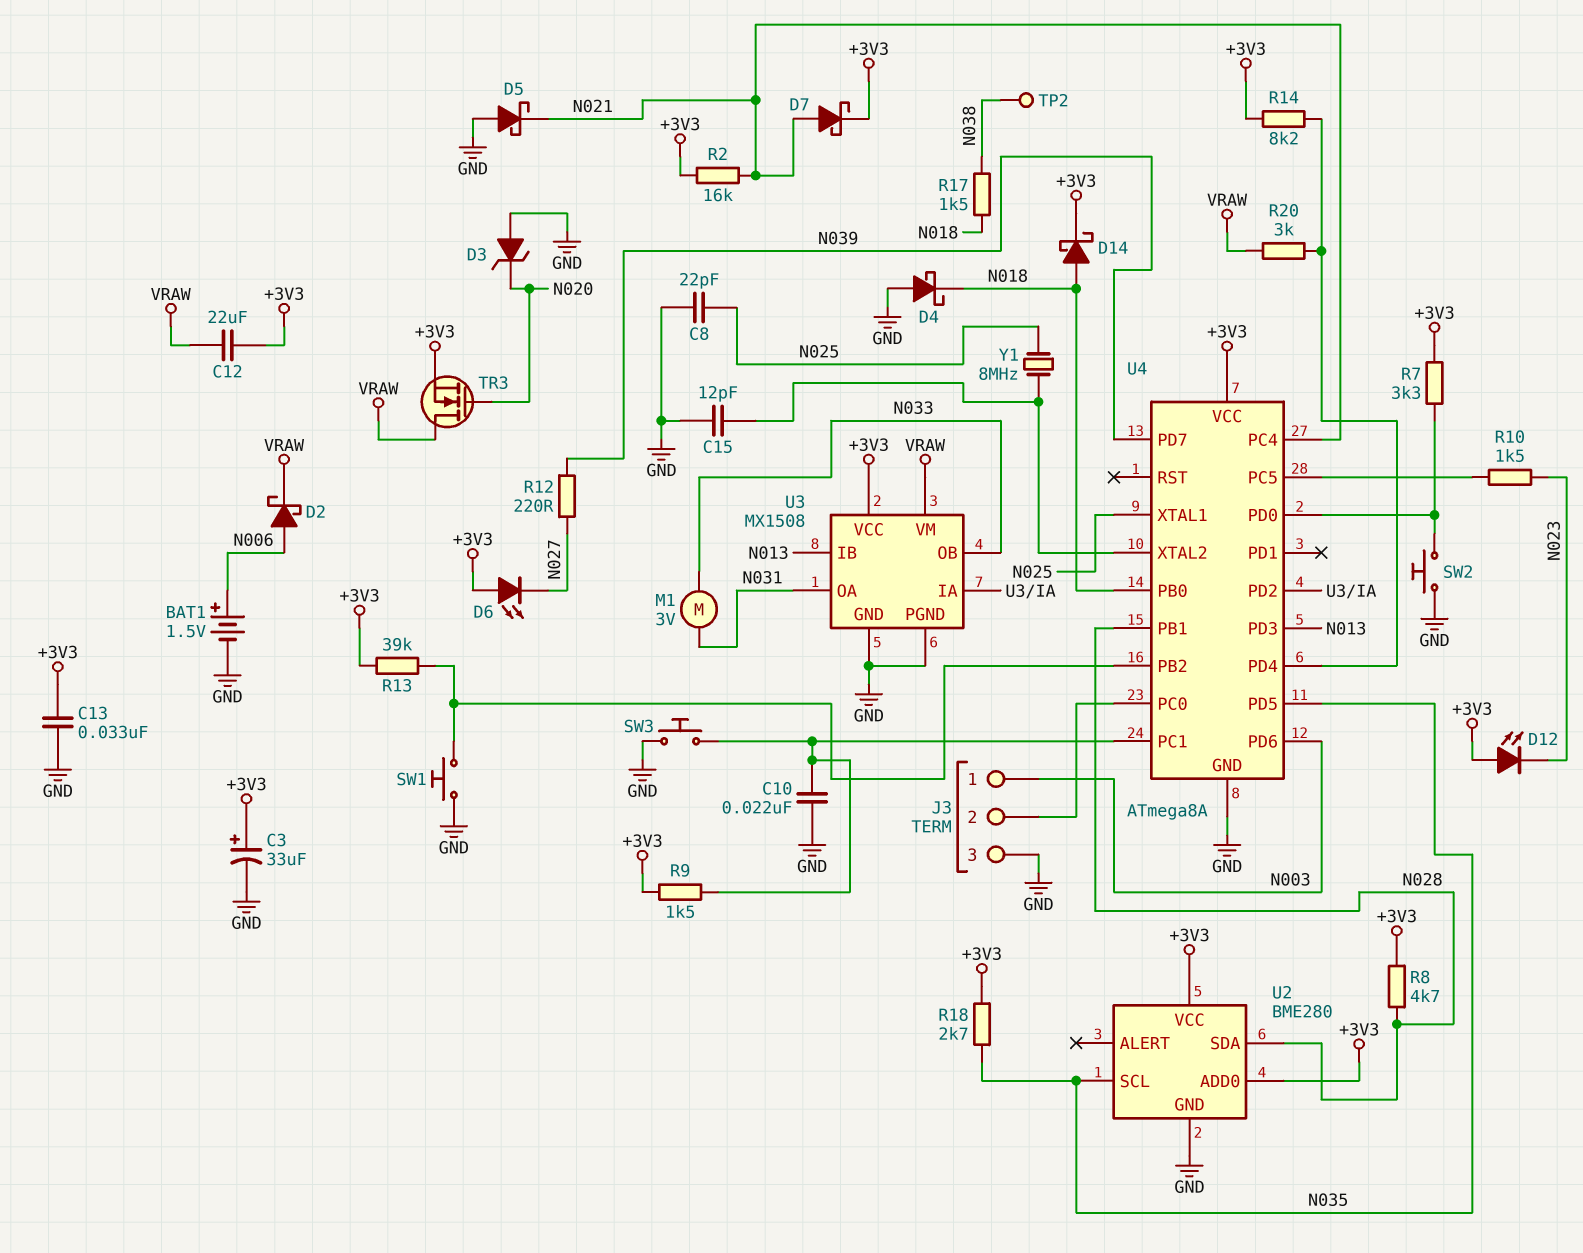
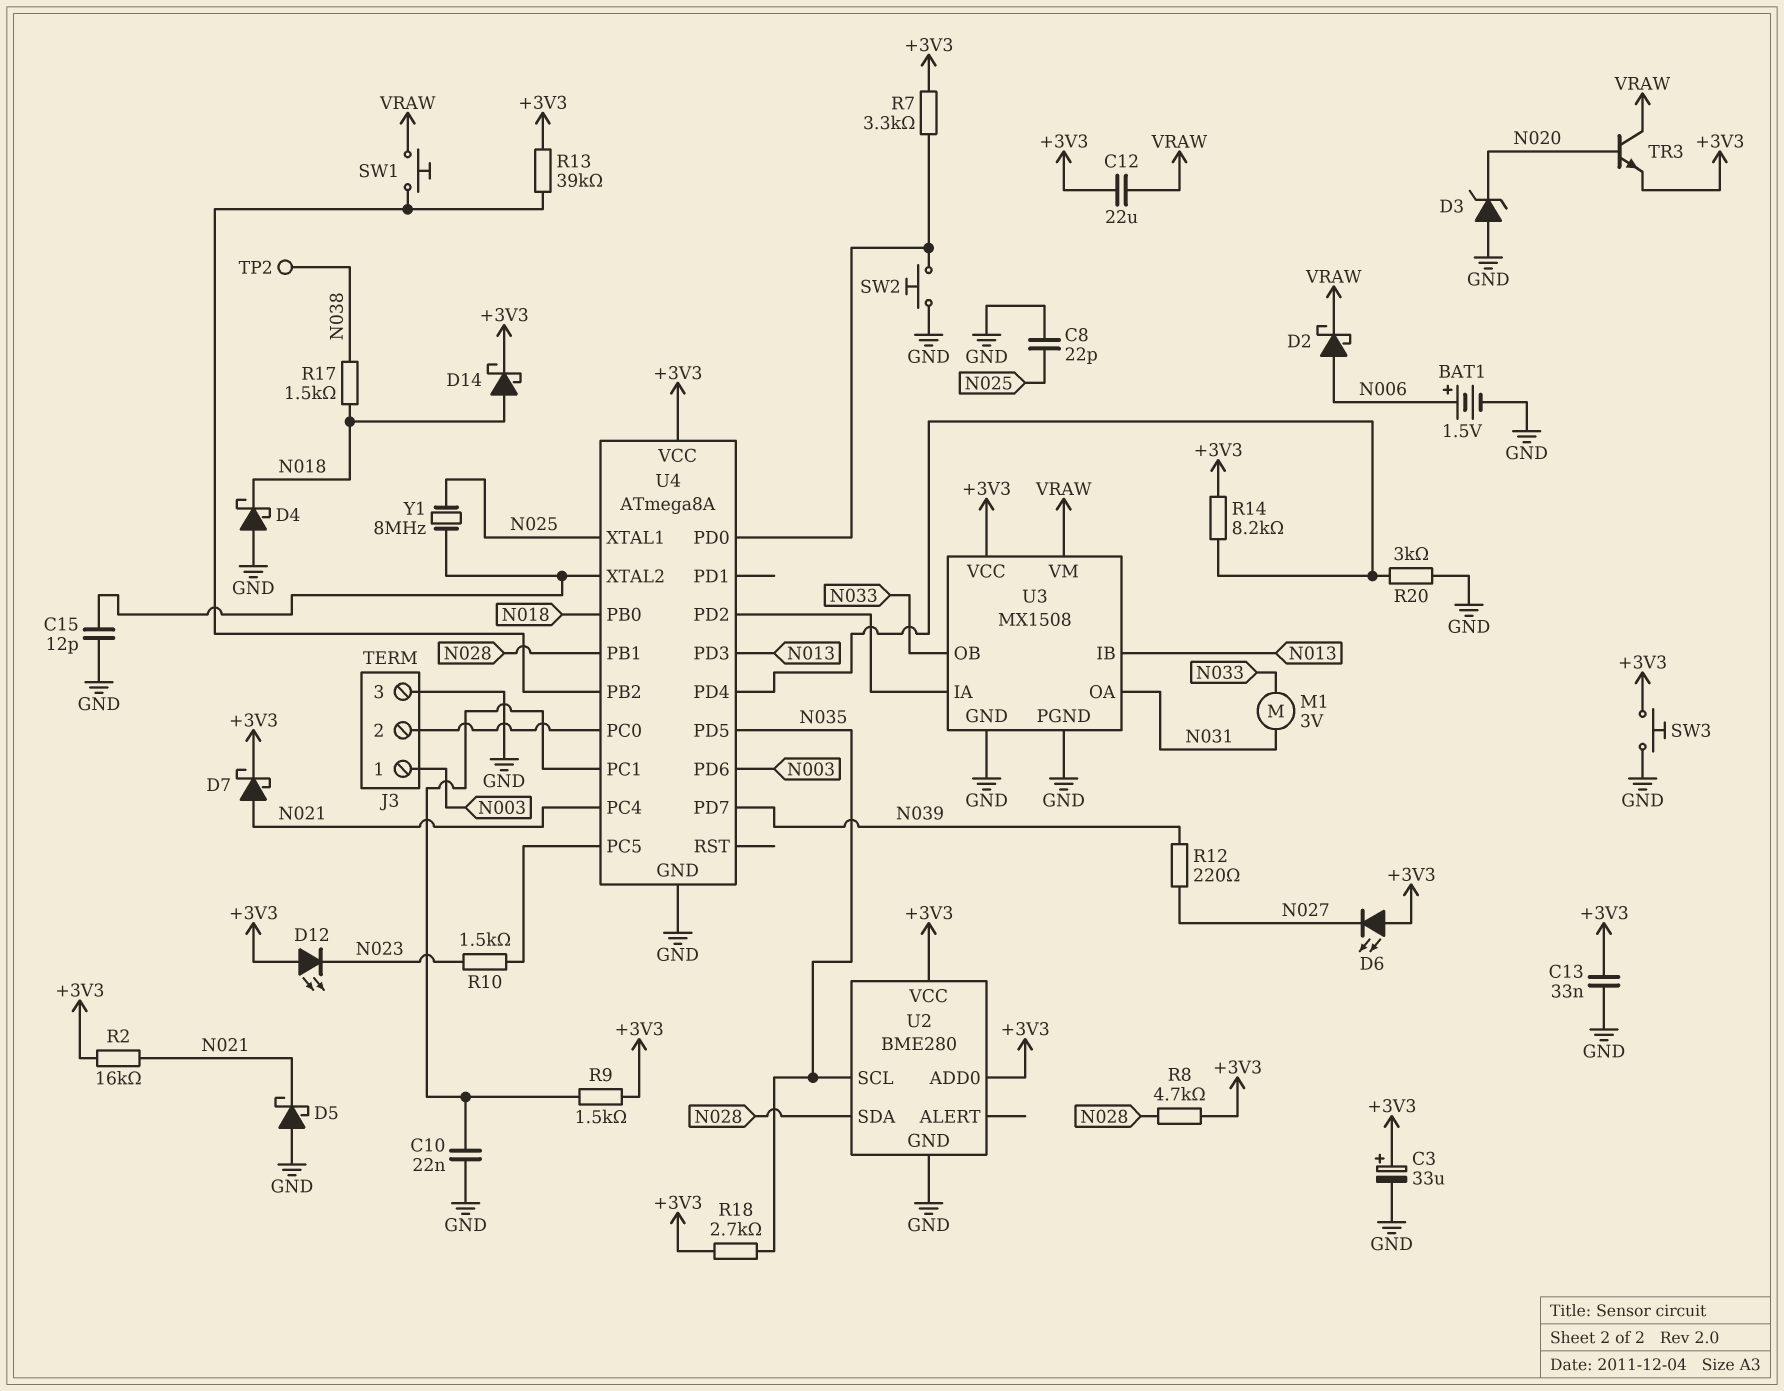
R20: 3k (U4/PD4, VRAW) -> 3k (GND, U4/PD4)
SW1: button (GND, U4/PB2) -> button (U4/PB2, VRAW)
SW3: button (GND, U4/PC1) -> button (+3V3, GND)
TR3: NMOS (G N020, D VRAW, S +3V3) -> NPN (B N020, C VRAW, E +3V3)

